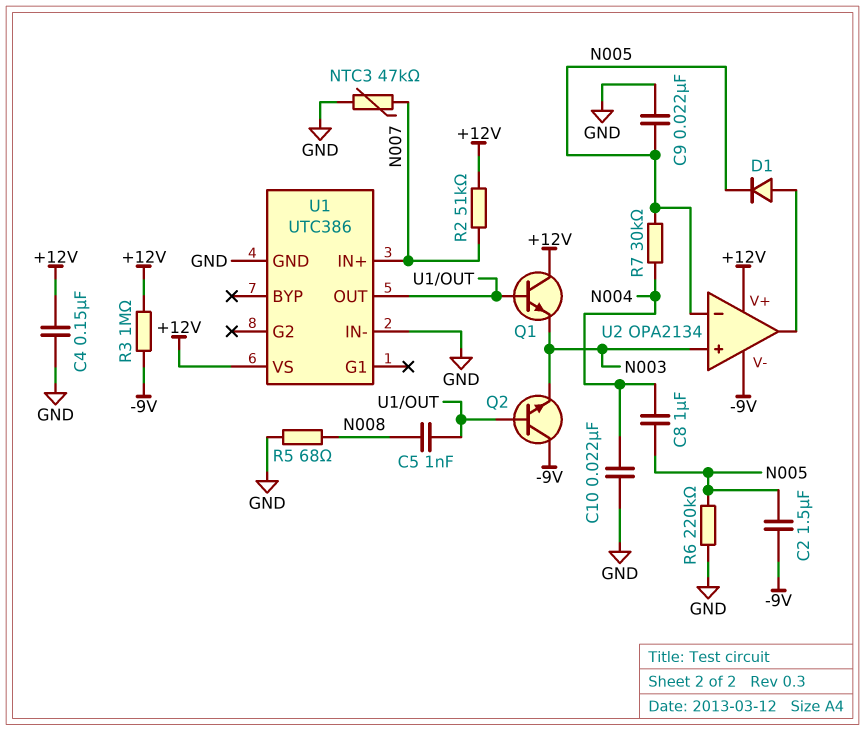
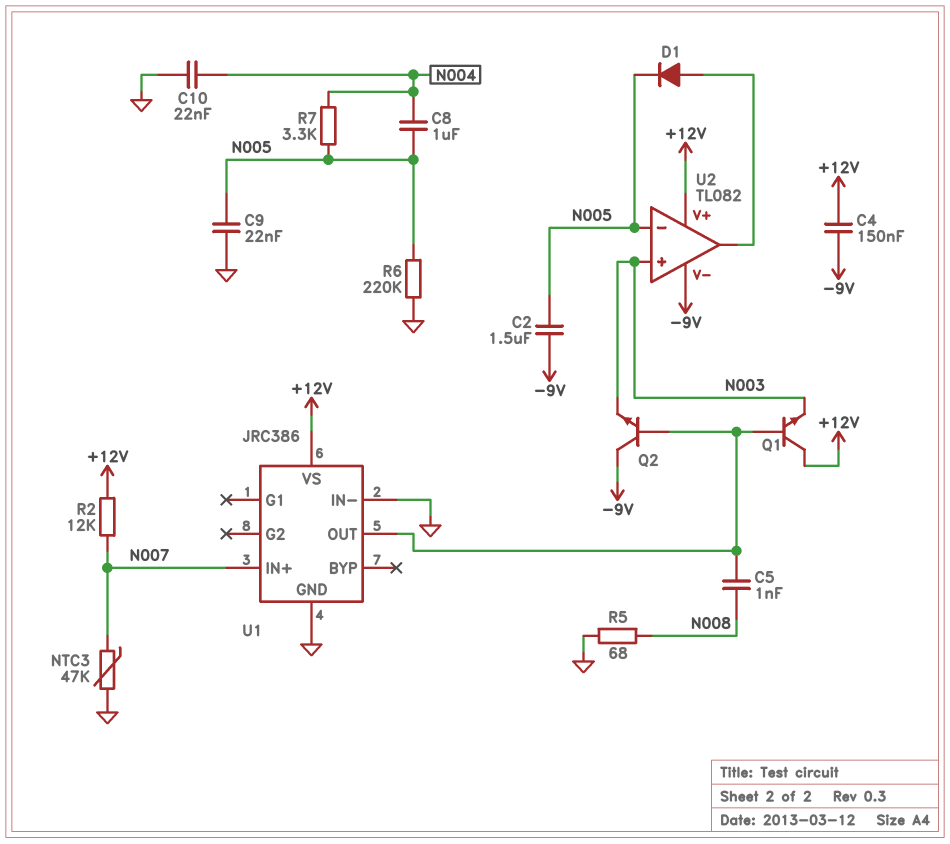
C4: 150nF (+12V, GND) -> 150nF (+12V, -9V)
R2: 51k (+12V, N007) -> 12k (+12V, N007)
R3: 1M (+12V, -9V) -> none
R7: 30k (N004, N005) -> 3.3k (N004, N005)
U1: UTC386 -> JRC386
U2: OPA2134 -> TL082

